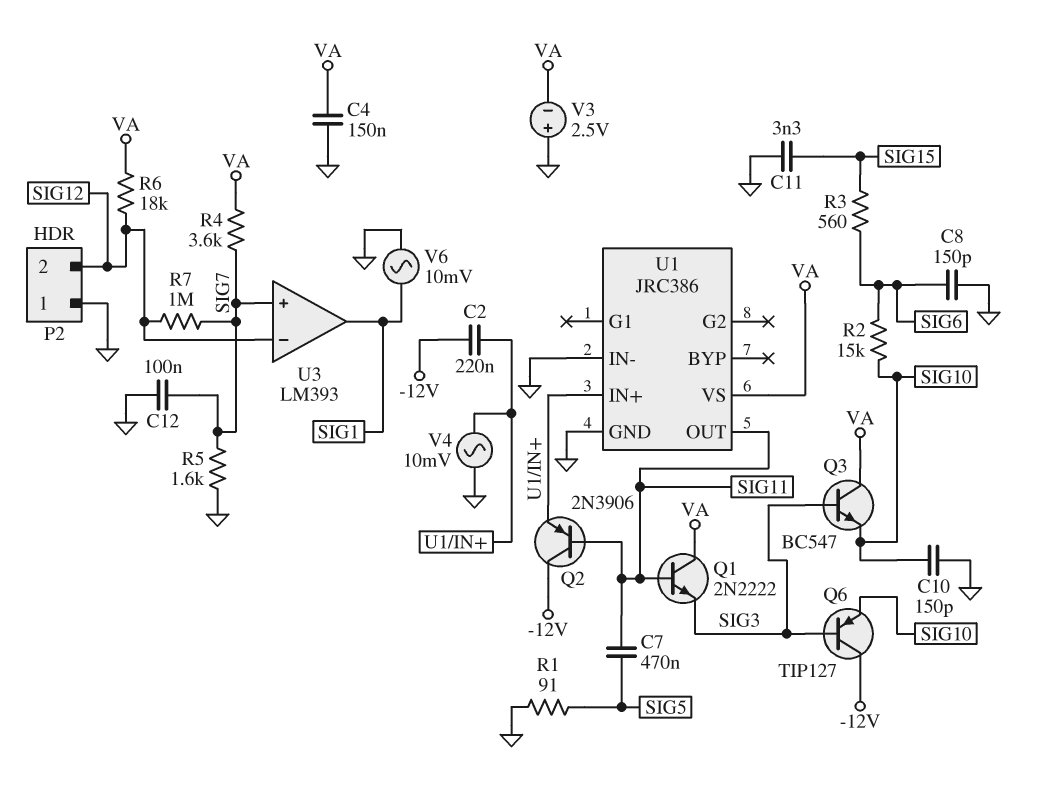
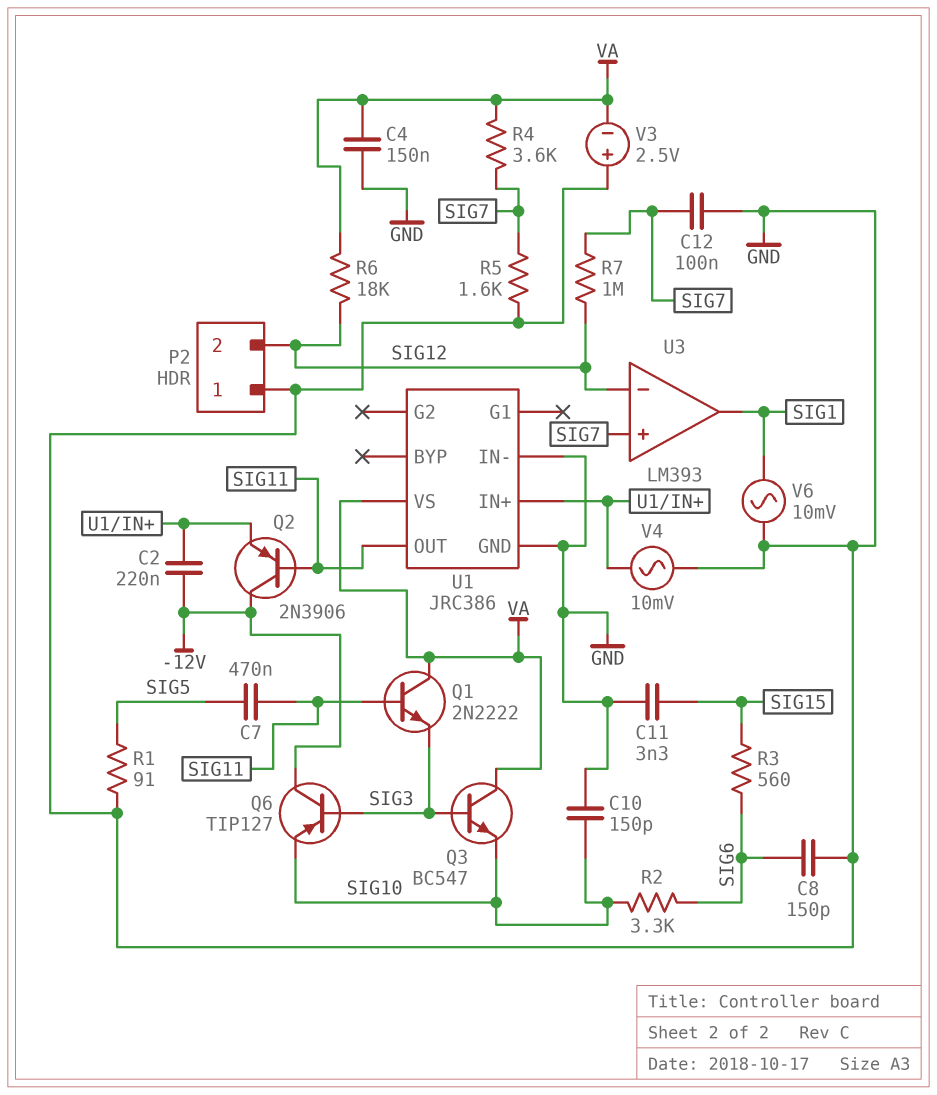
R2: 15k (SIG6, SIG10) -> 3.3k (SIG6, SIG10)

